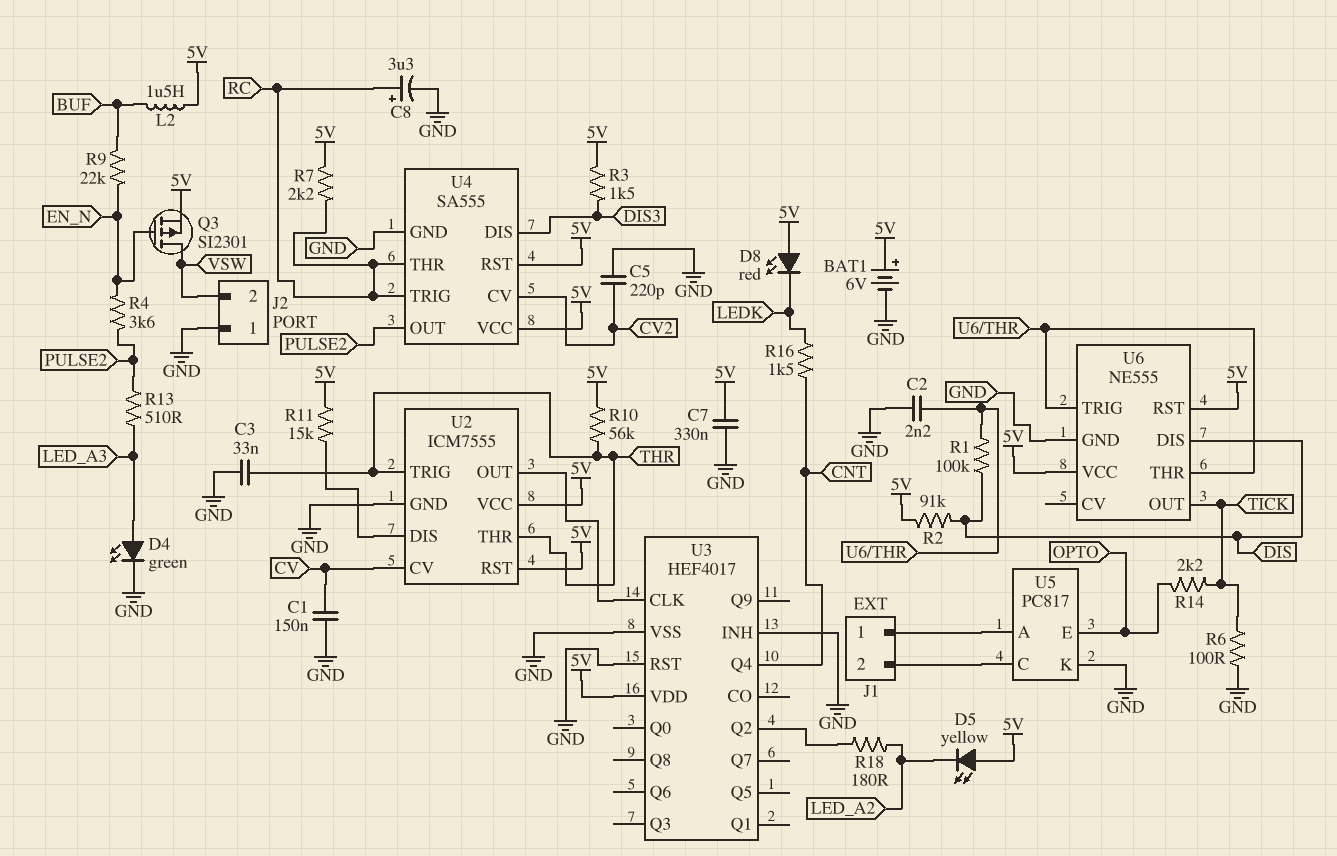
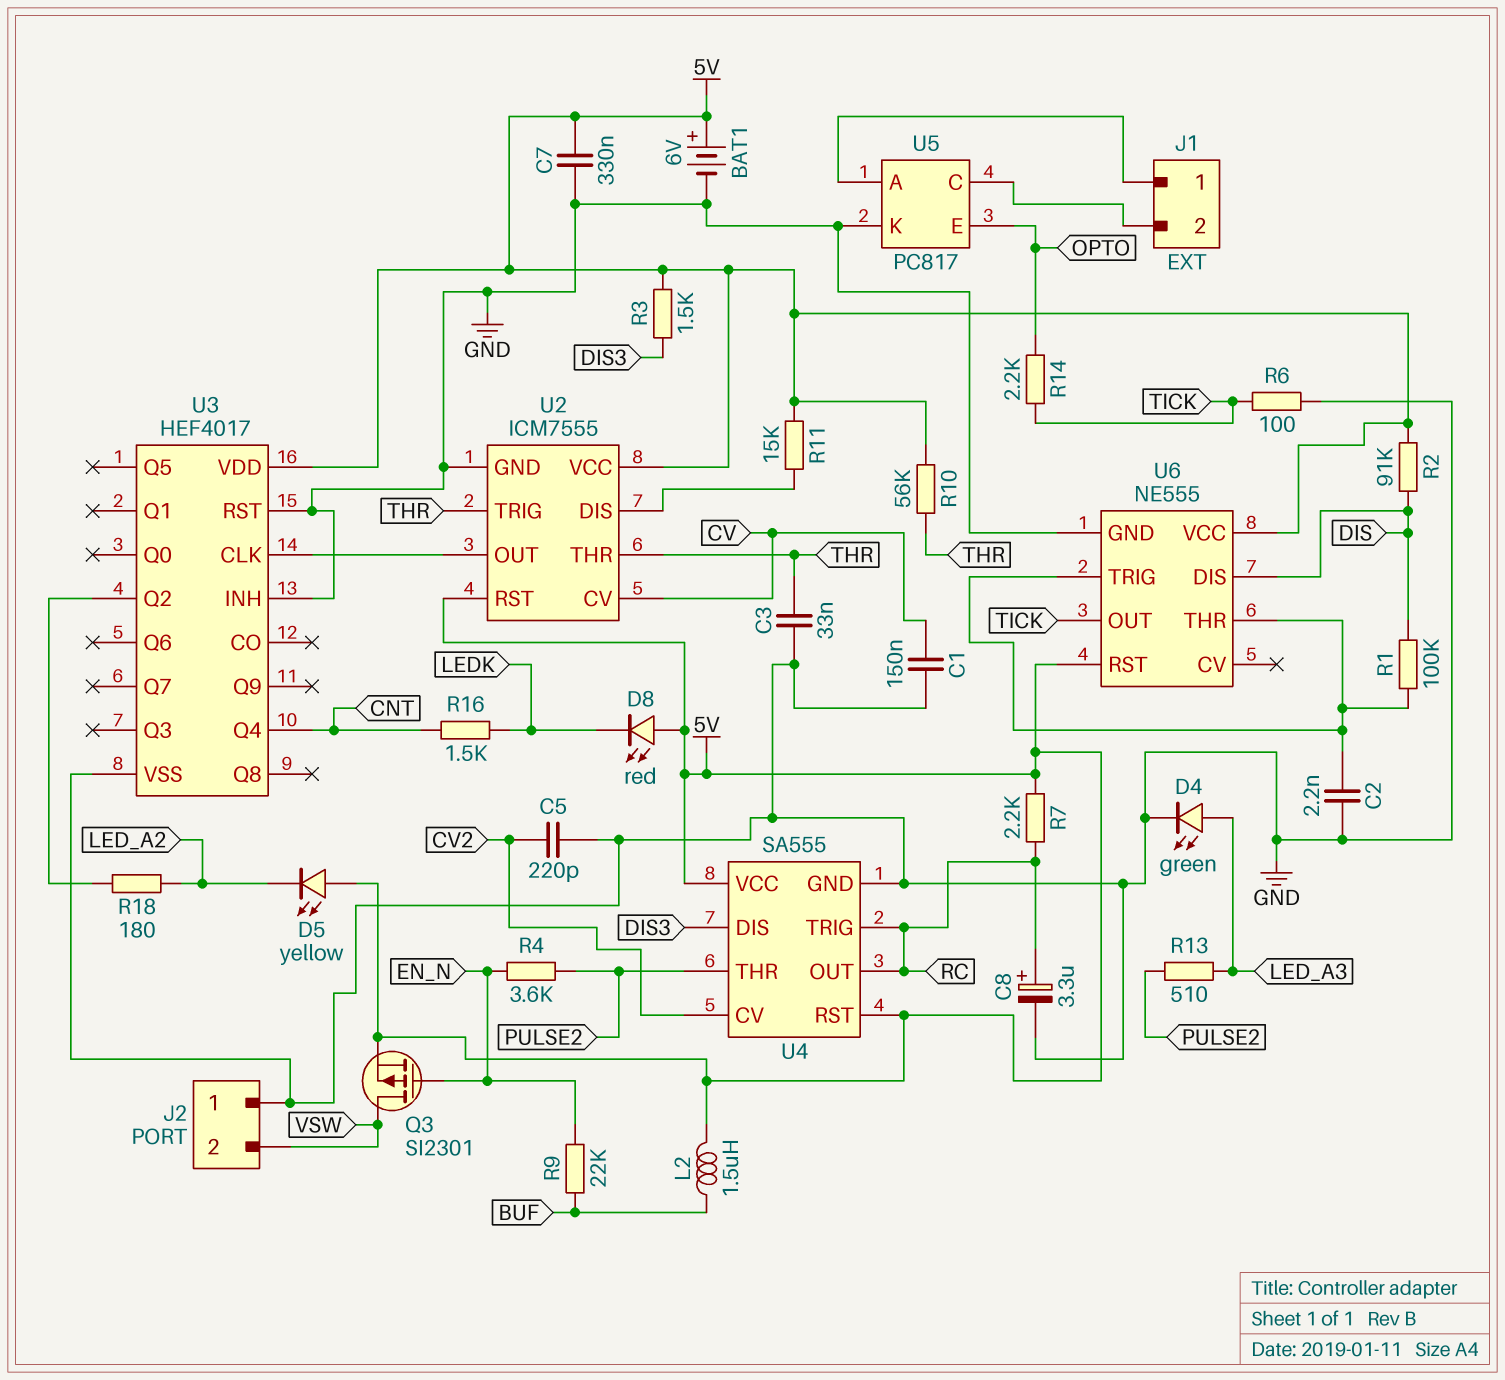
U4 pin OUT: PULSE2 -> RC
U4 pin THR: RC -> PULSE2

